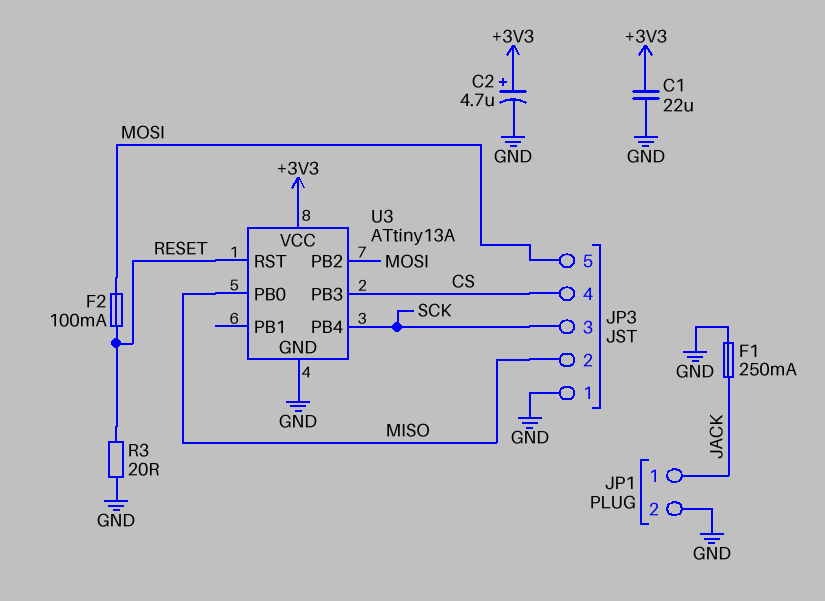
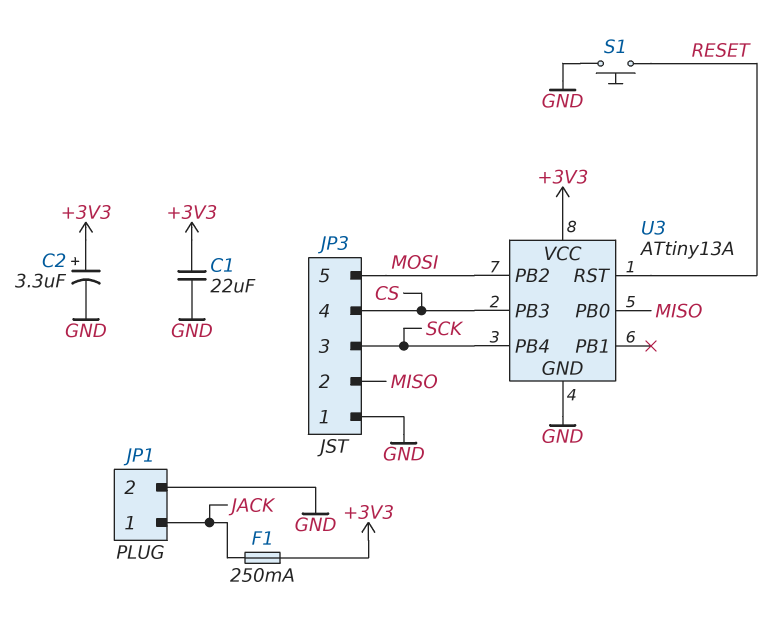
C2: 4.7uF (plus +3V3, minus GND) -> 3.3uF (plus +3V3, minus GND)
F1: 250mA (GND, JACK) -> 250mA (+3V3, JACK)
F2: 100mA (MOSI, RESET) -> none
R3: 20 (GND, RESET) -> none
S1: none -> button (GND, RESET)

